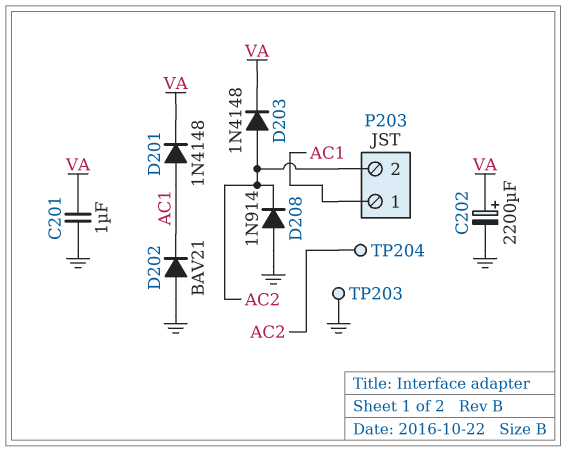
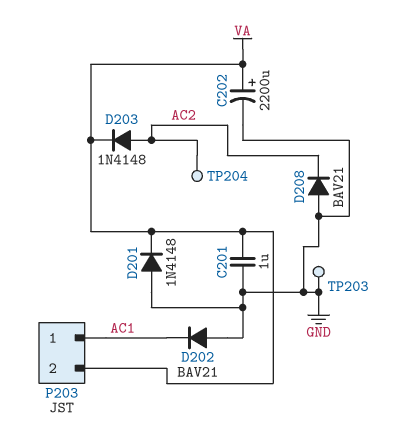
D201: diode 1N4148 (A AC1, K VA) -> diode 1N4148 (A GND, K VA)
D208: diode 1N914 (A GND, K AC2) -> diode BAV21 (A GND, K AC2)
P203 pin 2: AC2 -> VA

